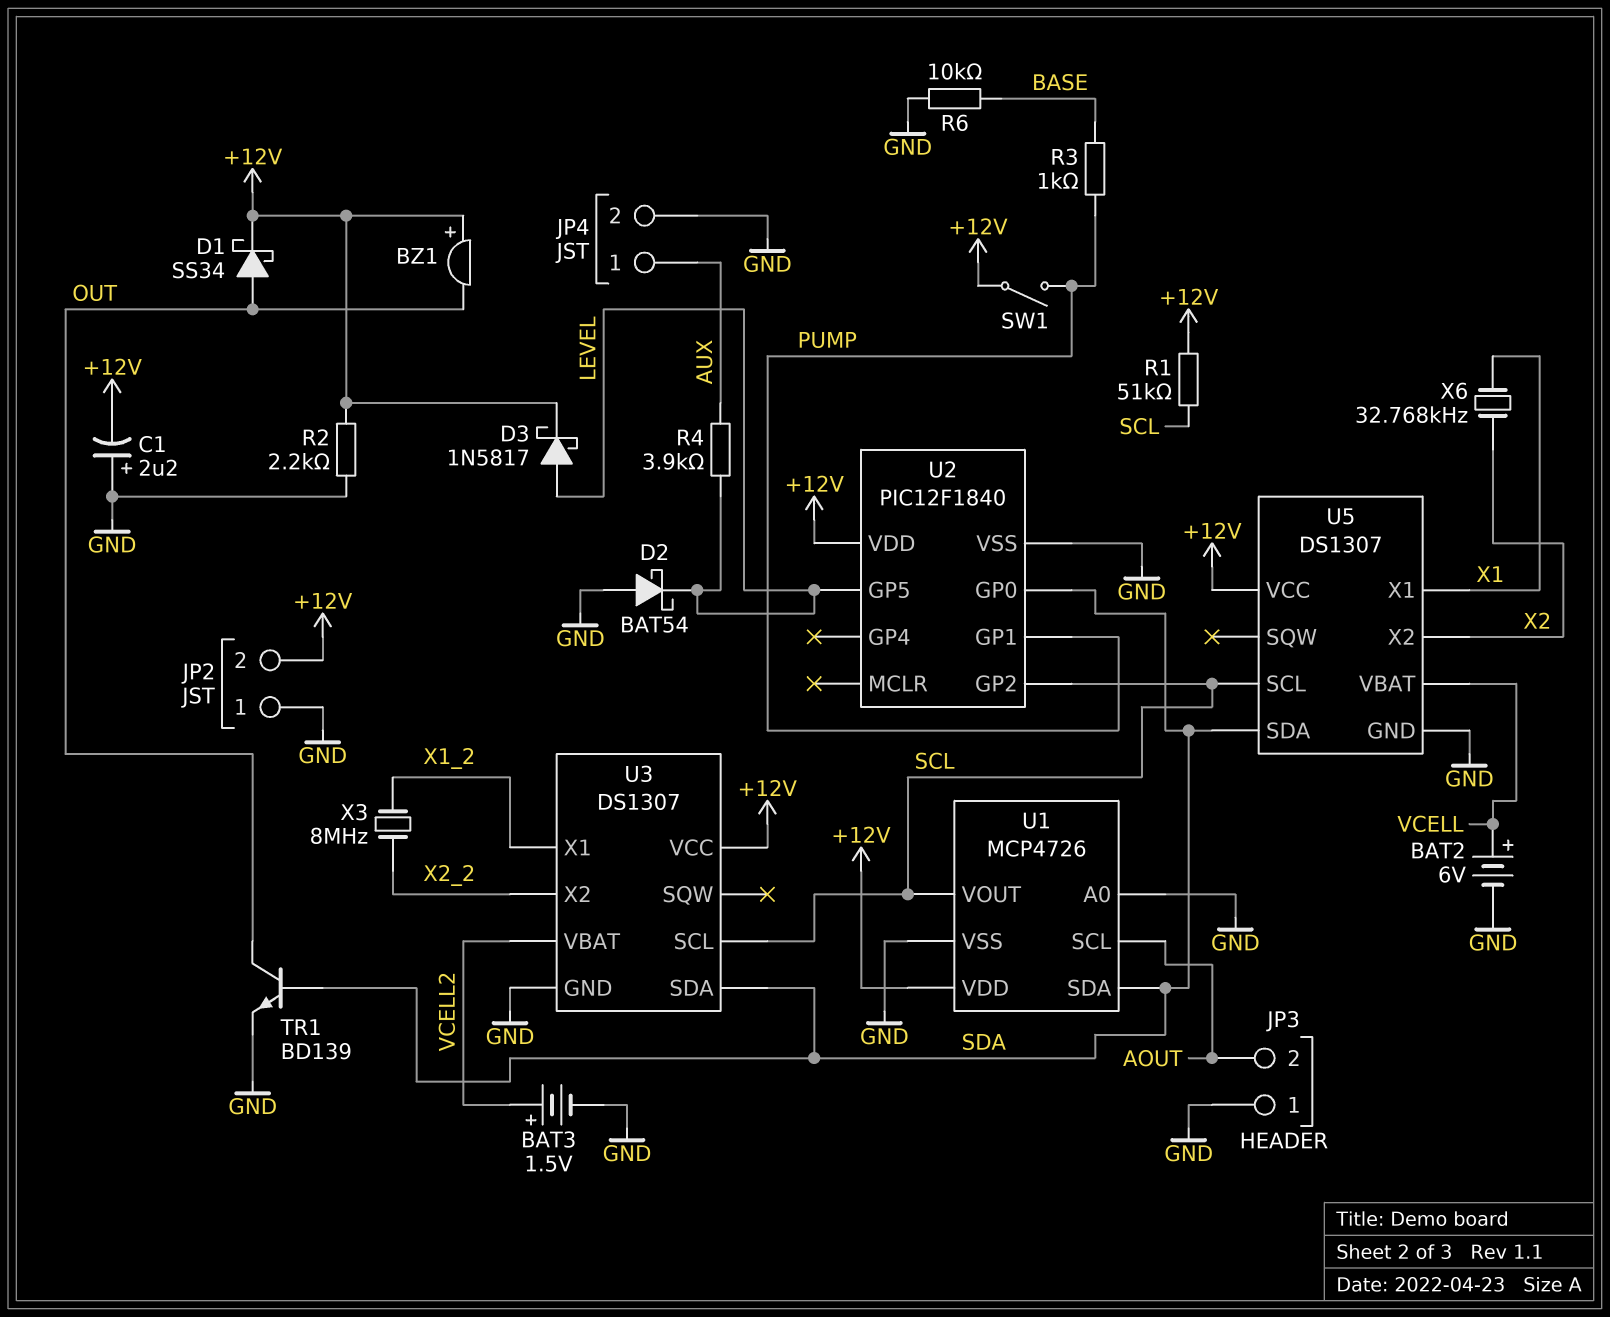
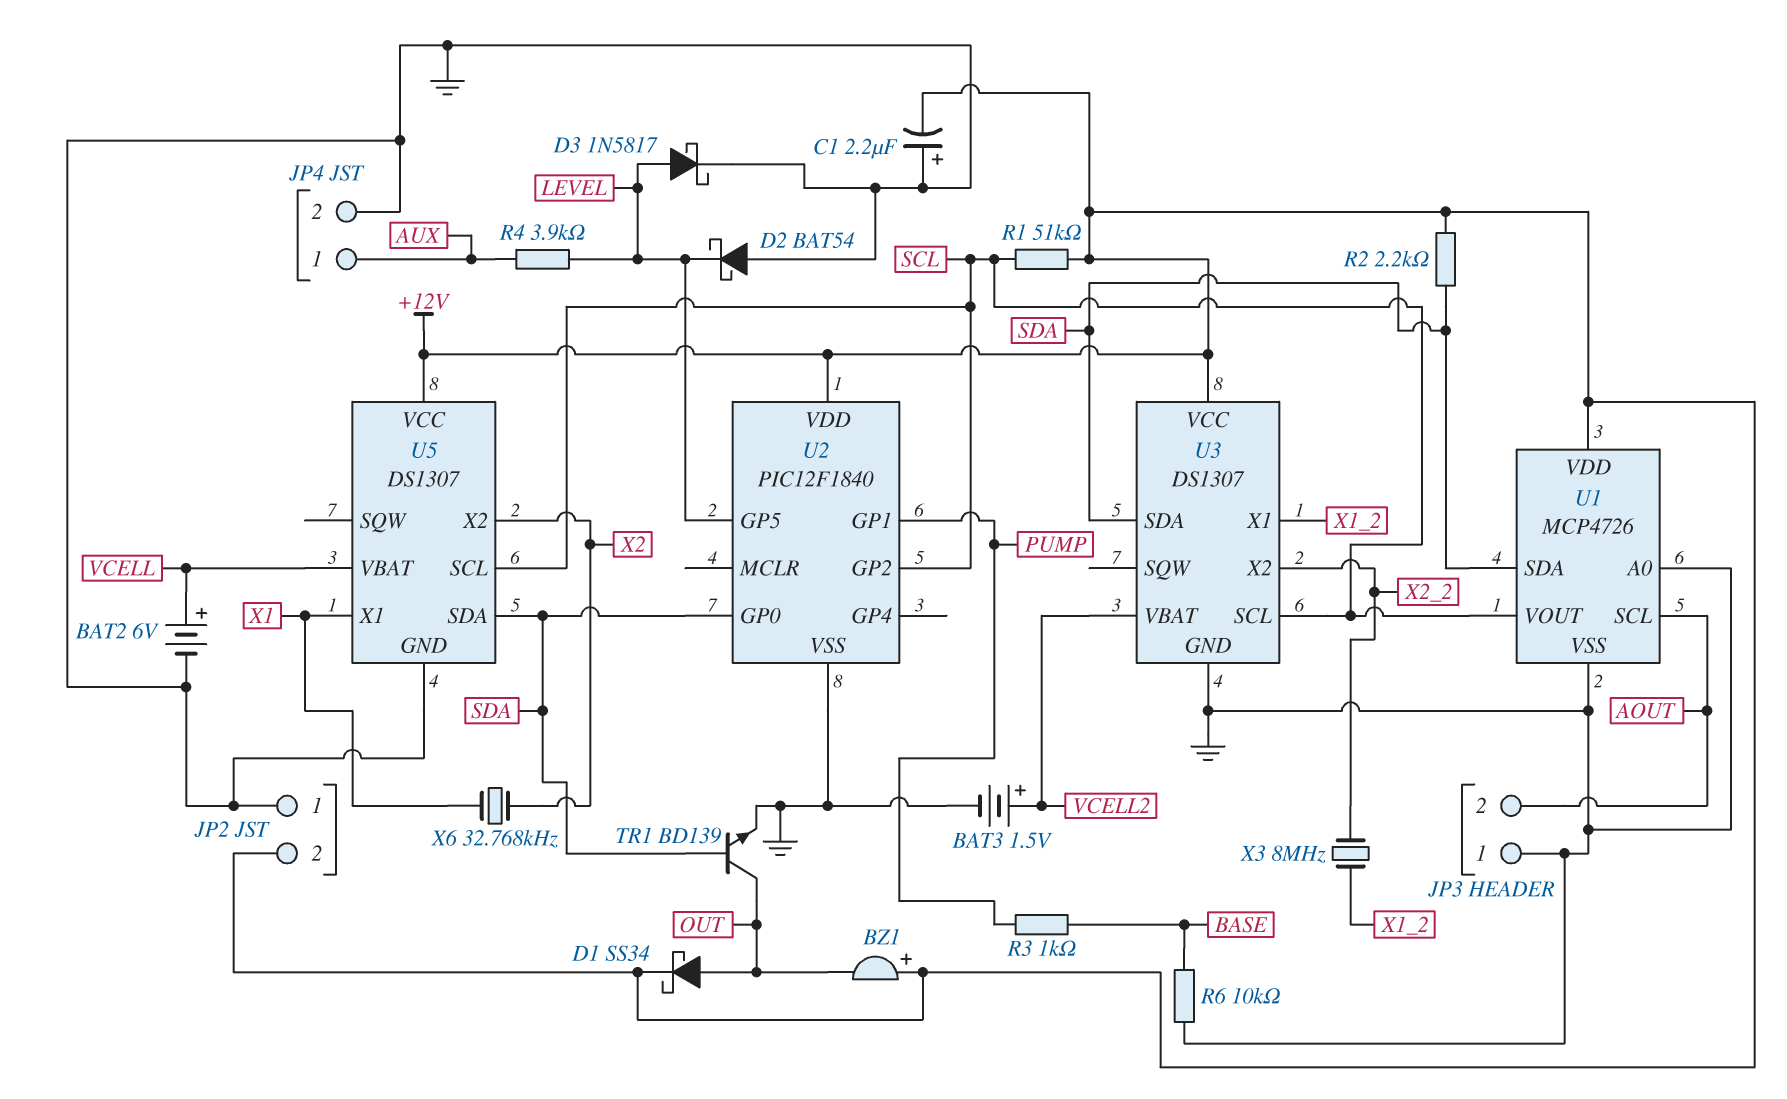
D3: schottky 1N5817 (A LEVEL, K +12V) -> schottky 1N5817 (A LEVEL, K GND)
R2: 2.2k (+12V, GND) -> 2.2k (+12V, SDA)
SW1: switch (+12V, PUMP) -> none

